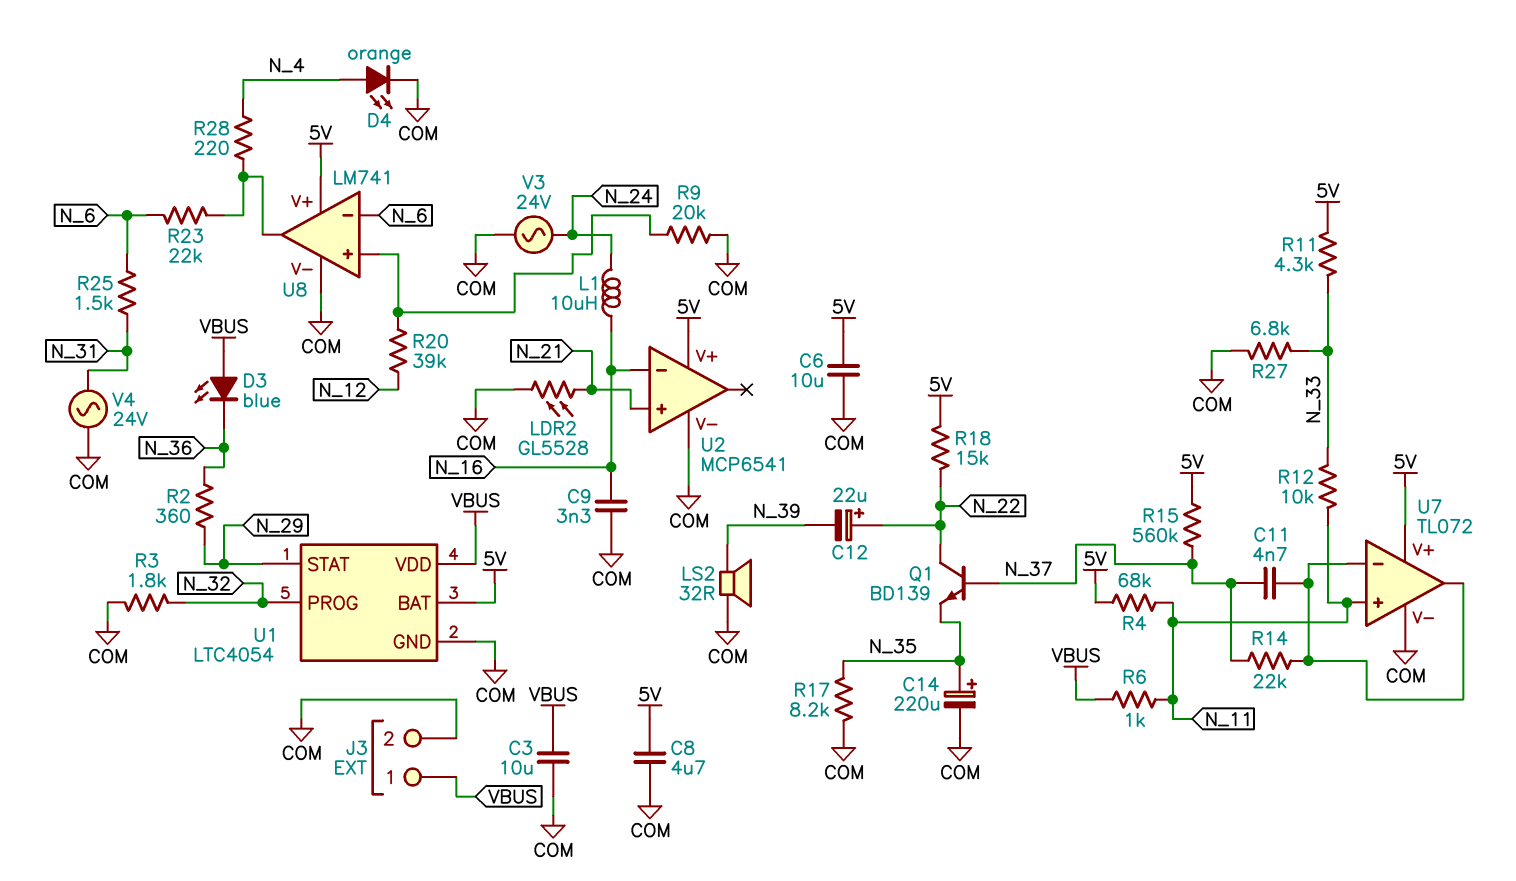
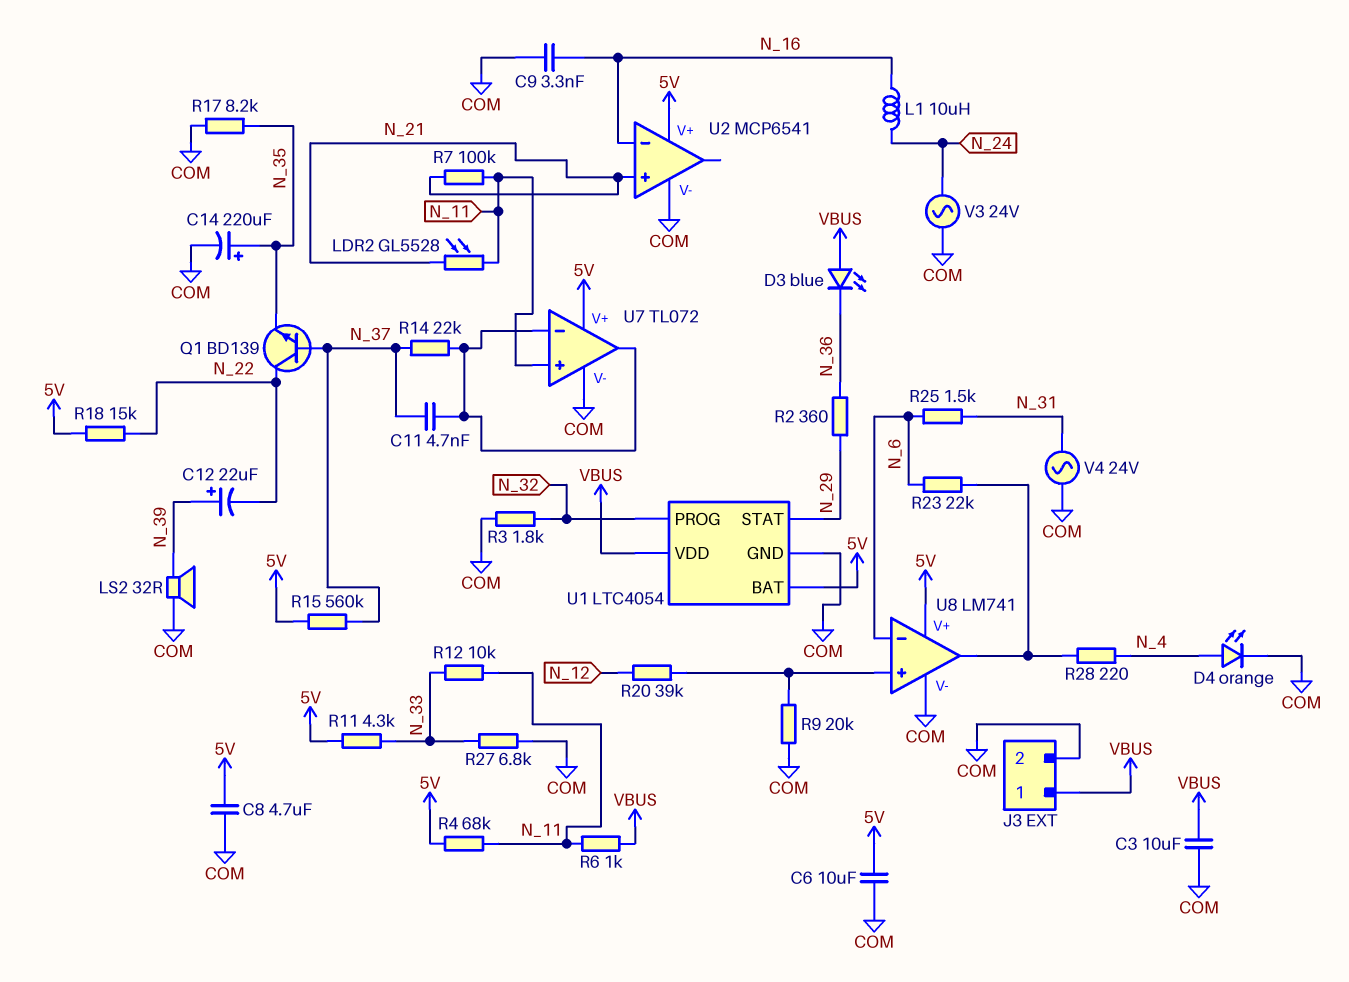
C12: 22uF (plus N_22, minus N_39) -> 22uF (plus N_39, minus N_22)
LDR2: GL5528 (COM, N_21) -> GL5528 (N_11, N_21)
R7: none -> 100k (N_11, N_21)

